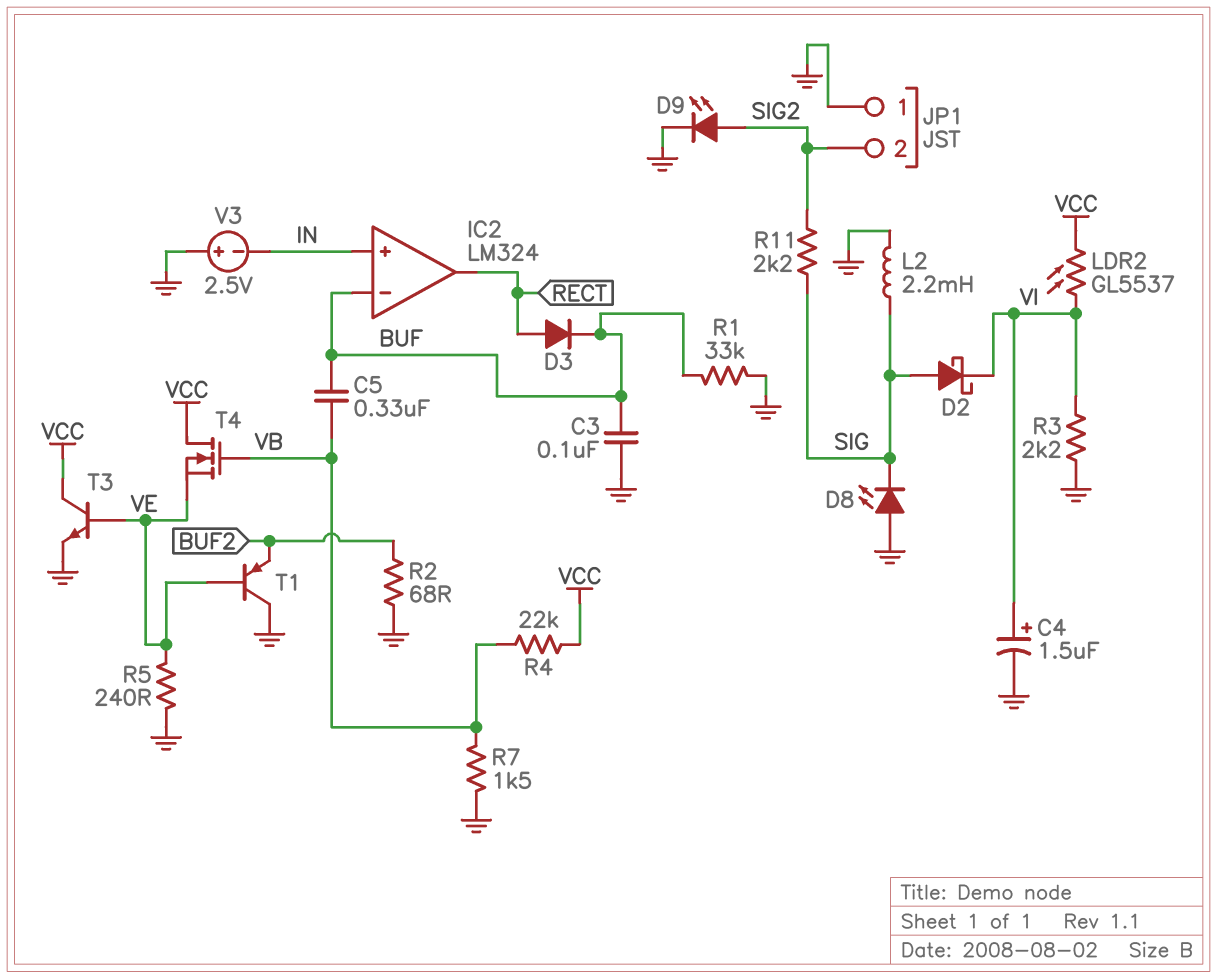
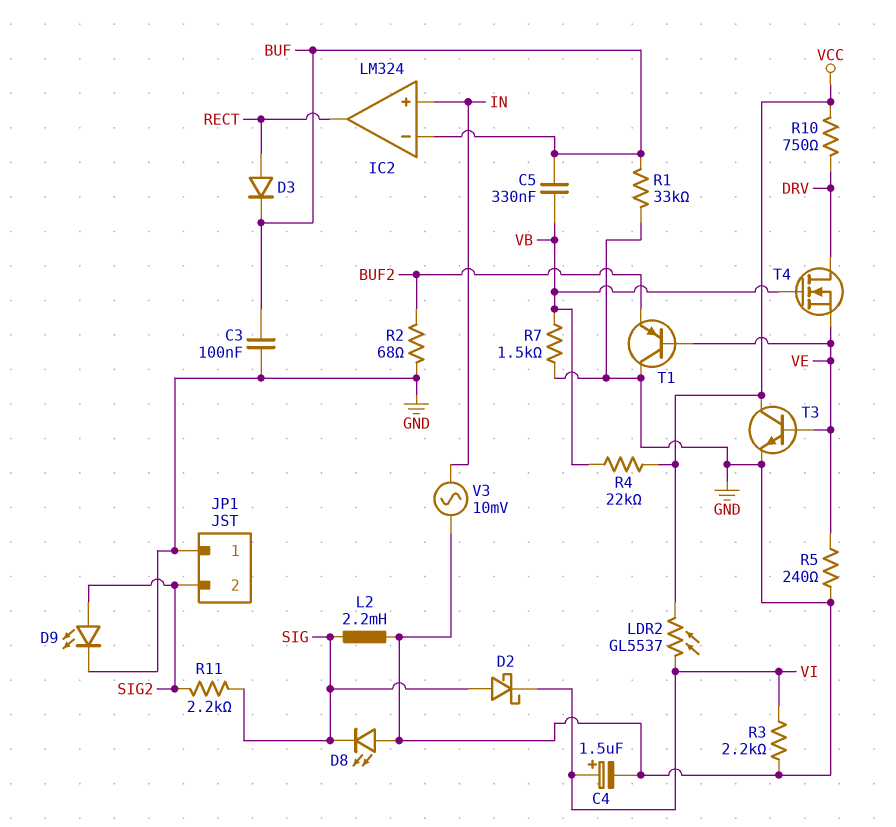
R10: none -> 750 (DRV, VCC)
T4: NMOS (G VB, D VCC, S VE) -> NMOS (G VB, D DRV, S VE)
V3: 2.5V (plus GND, minus IN) -> AC 10mV (GND, IN)

